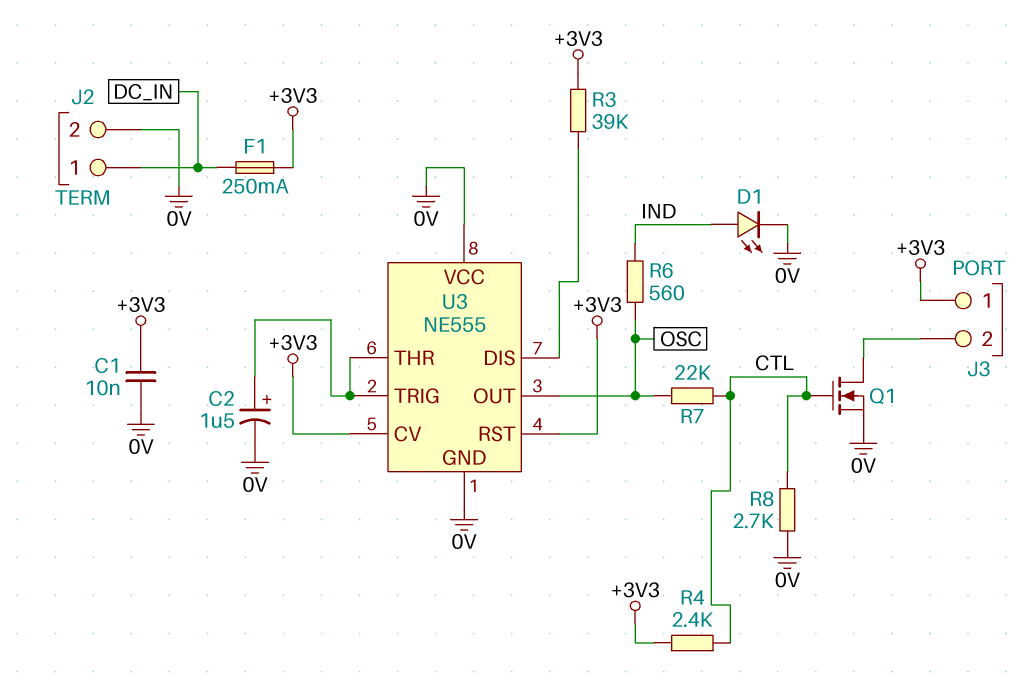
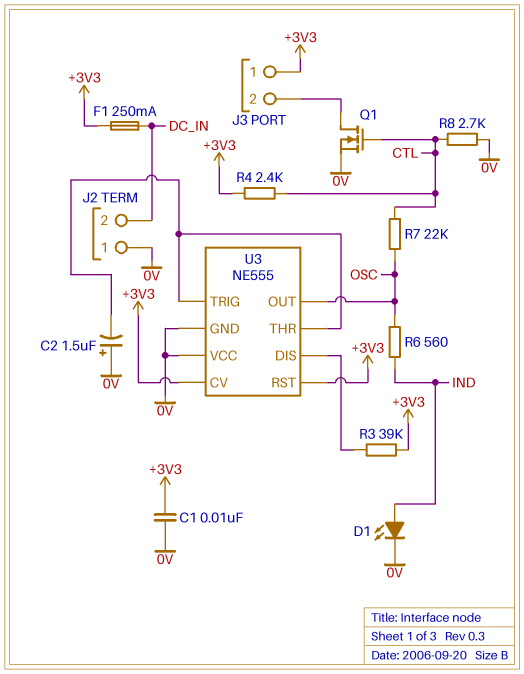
C2: 1.5uF (plus U3/THR, minus 0V) -> 1.5uF (plus 0V, minus U3/THR)
J2 pin 1: DC_IN -> 0V
J2 pin 2: 0V -> DC_IN

